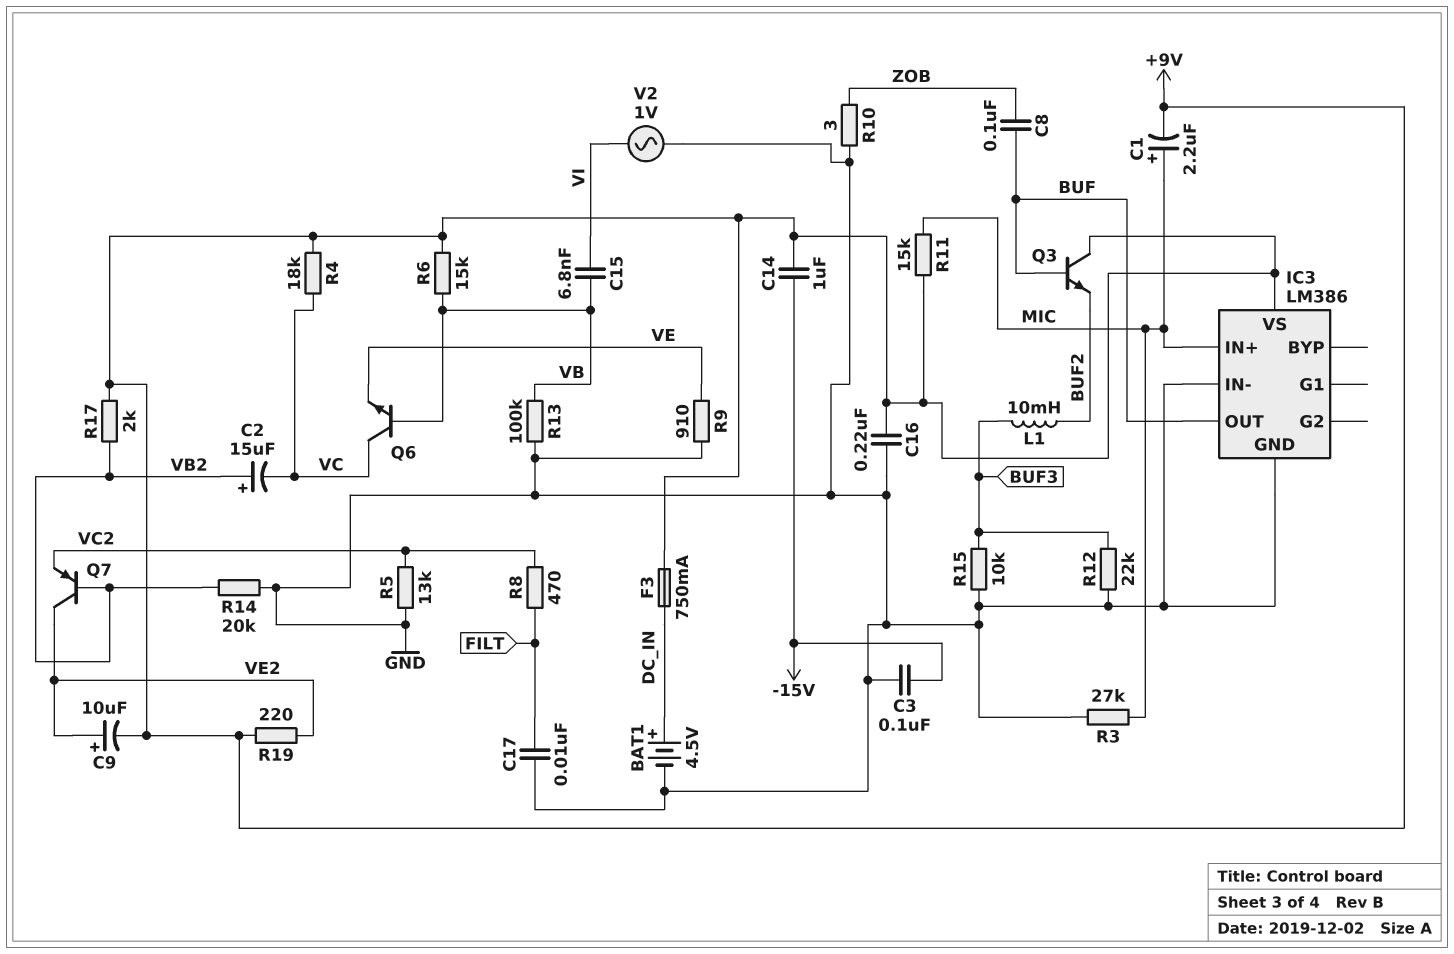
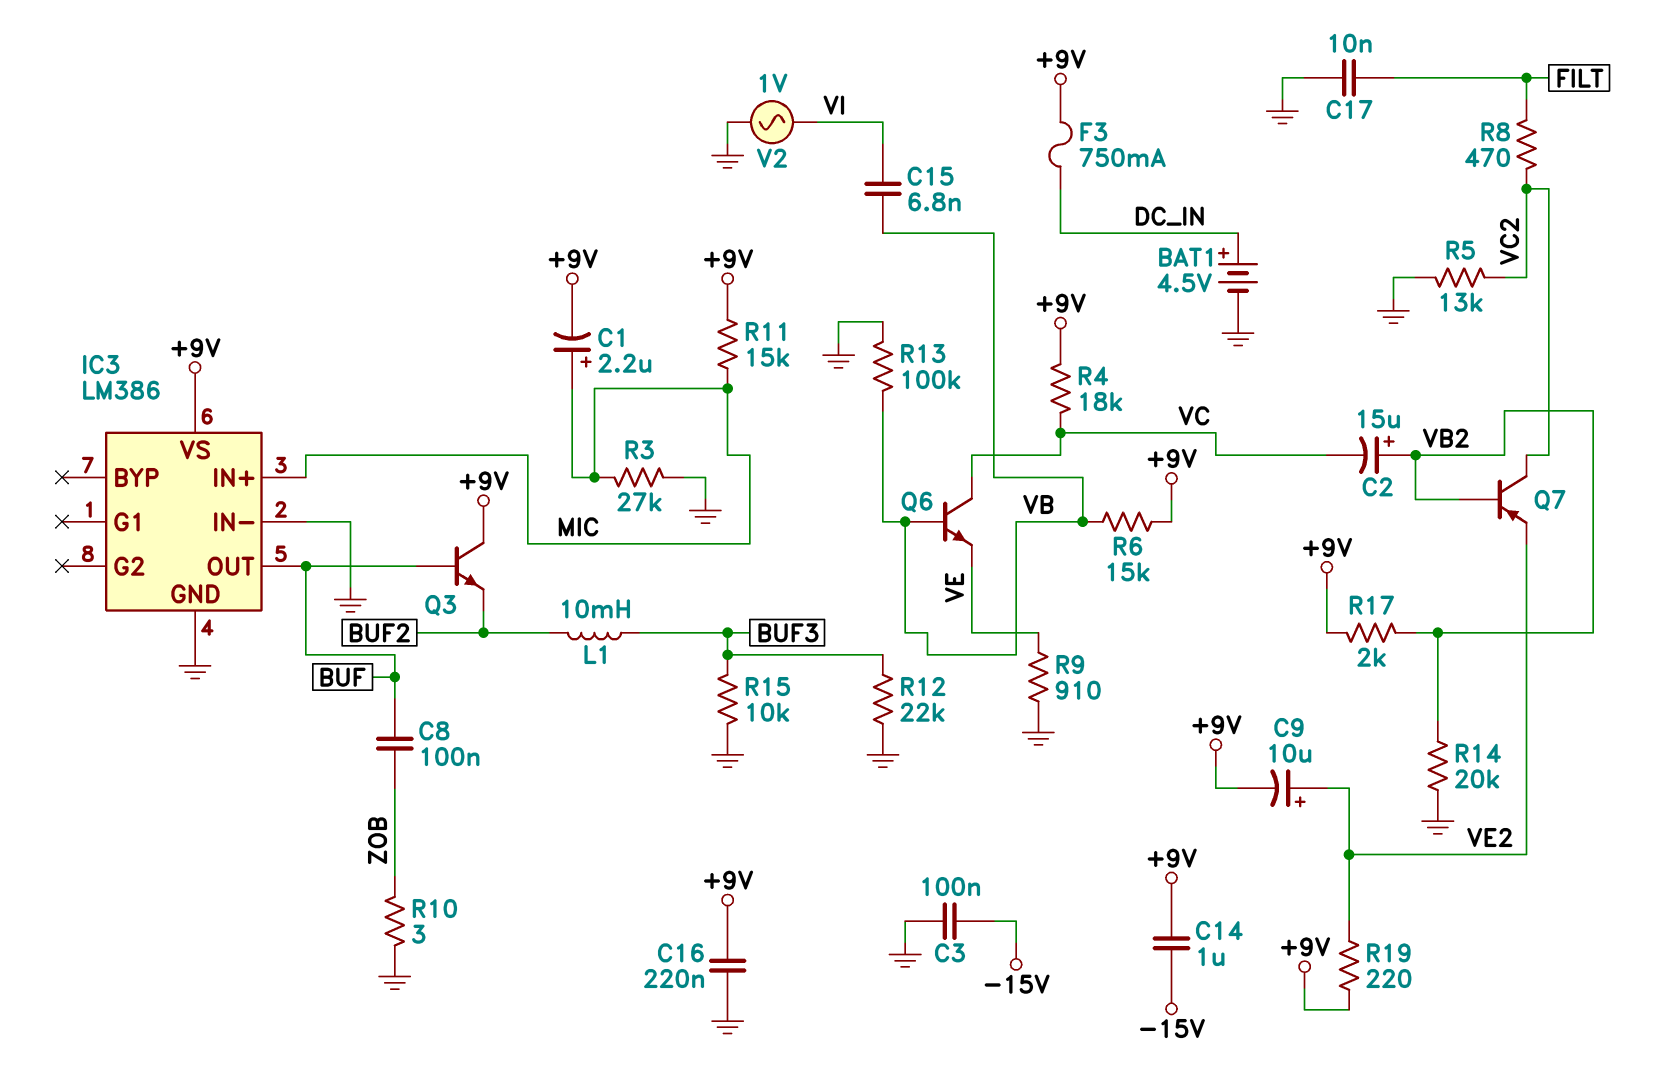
Q7: PNP (B VB2, C VE2, E VC2) -> PNP (B VB2, C VC2, E VE2)

